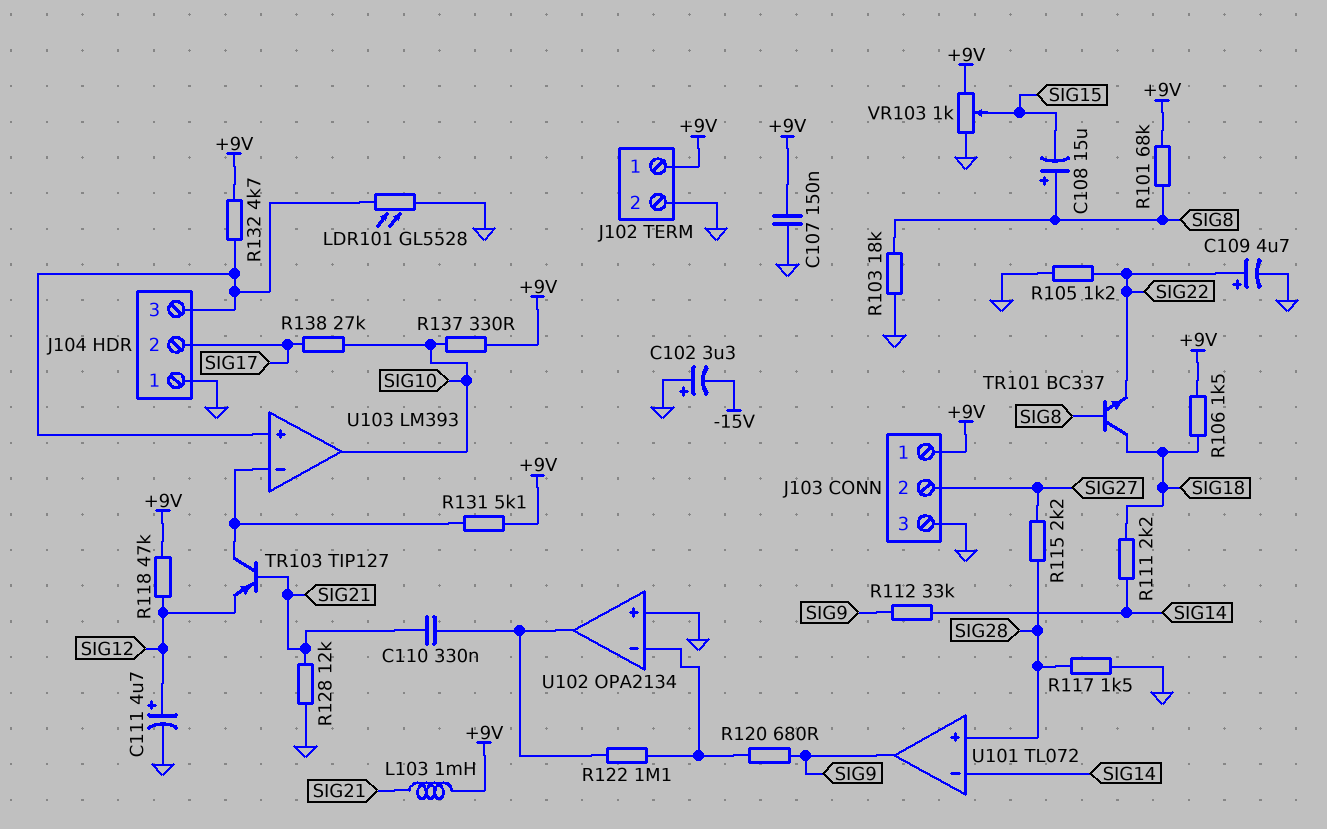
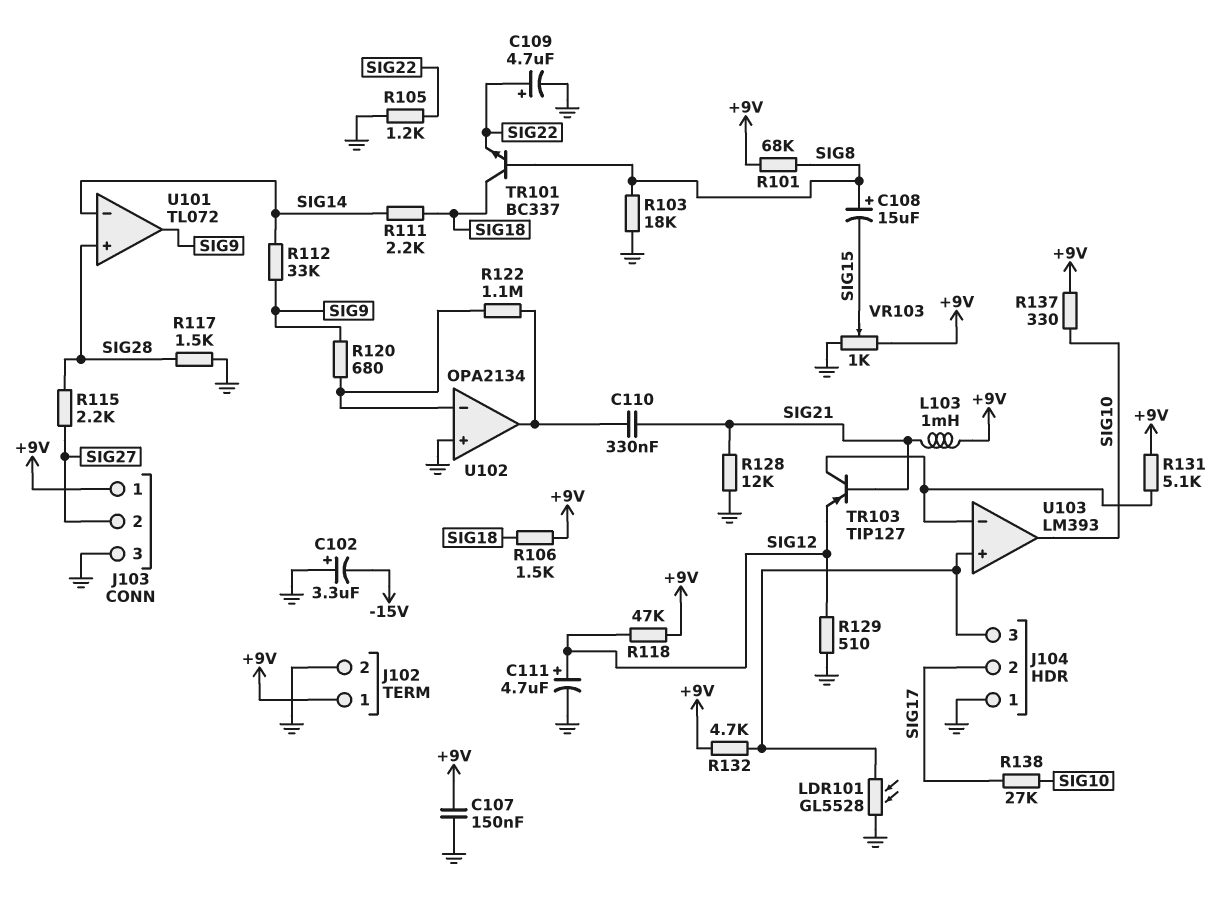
R129: none -> 510 (GND, SIG12)

